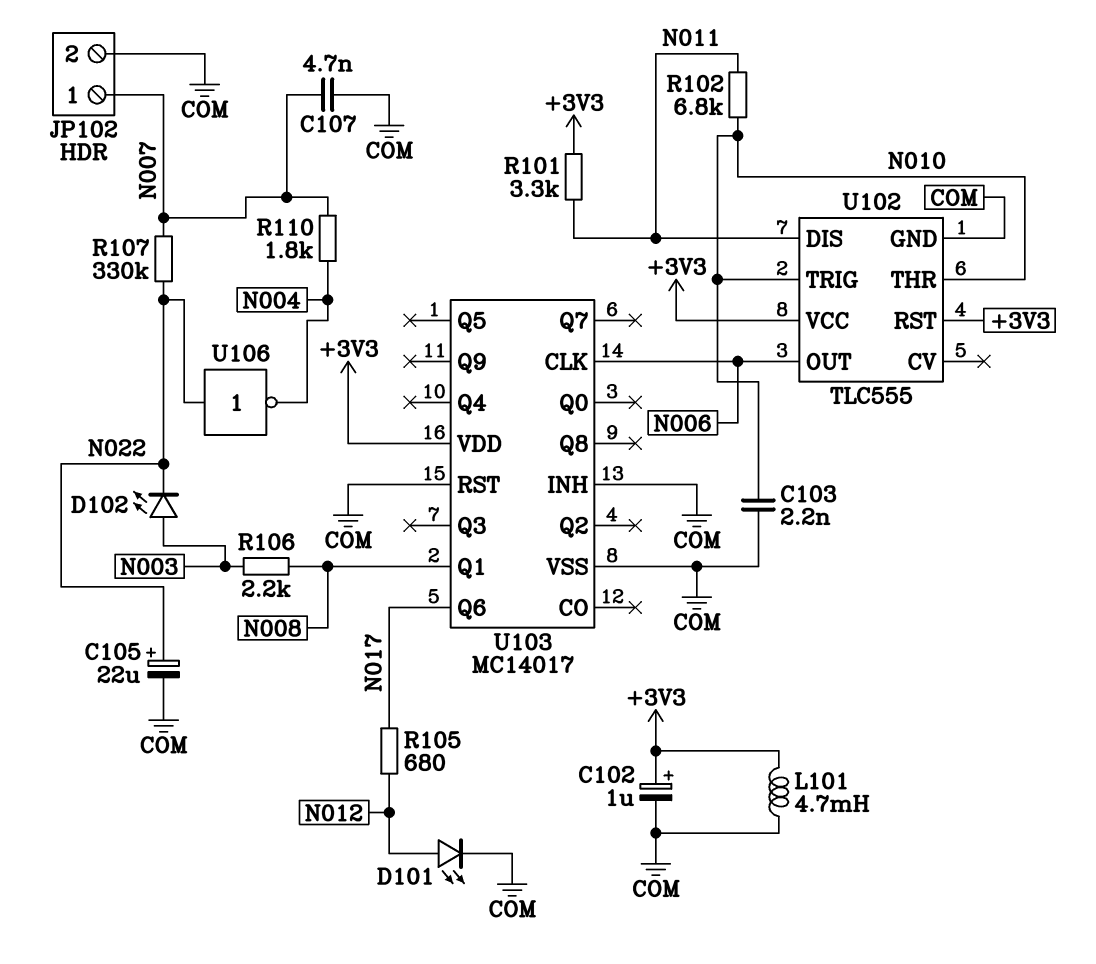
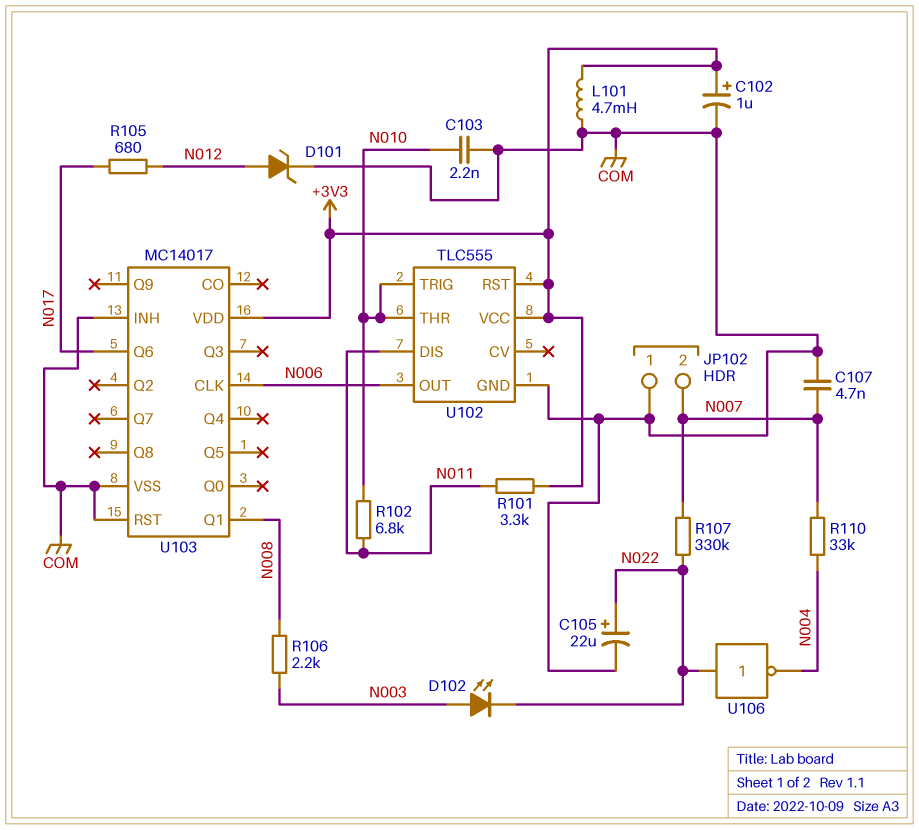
D101: LED (A N012, K COM) -> zener (A N012, K COM)
JP102 pin 1: N007 -> COM
JP102 pin 2: COM -> N007
R110: 1.8k (N004, N007) -> 33k (N004, N007)

